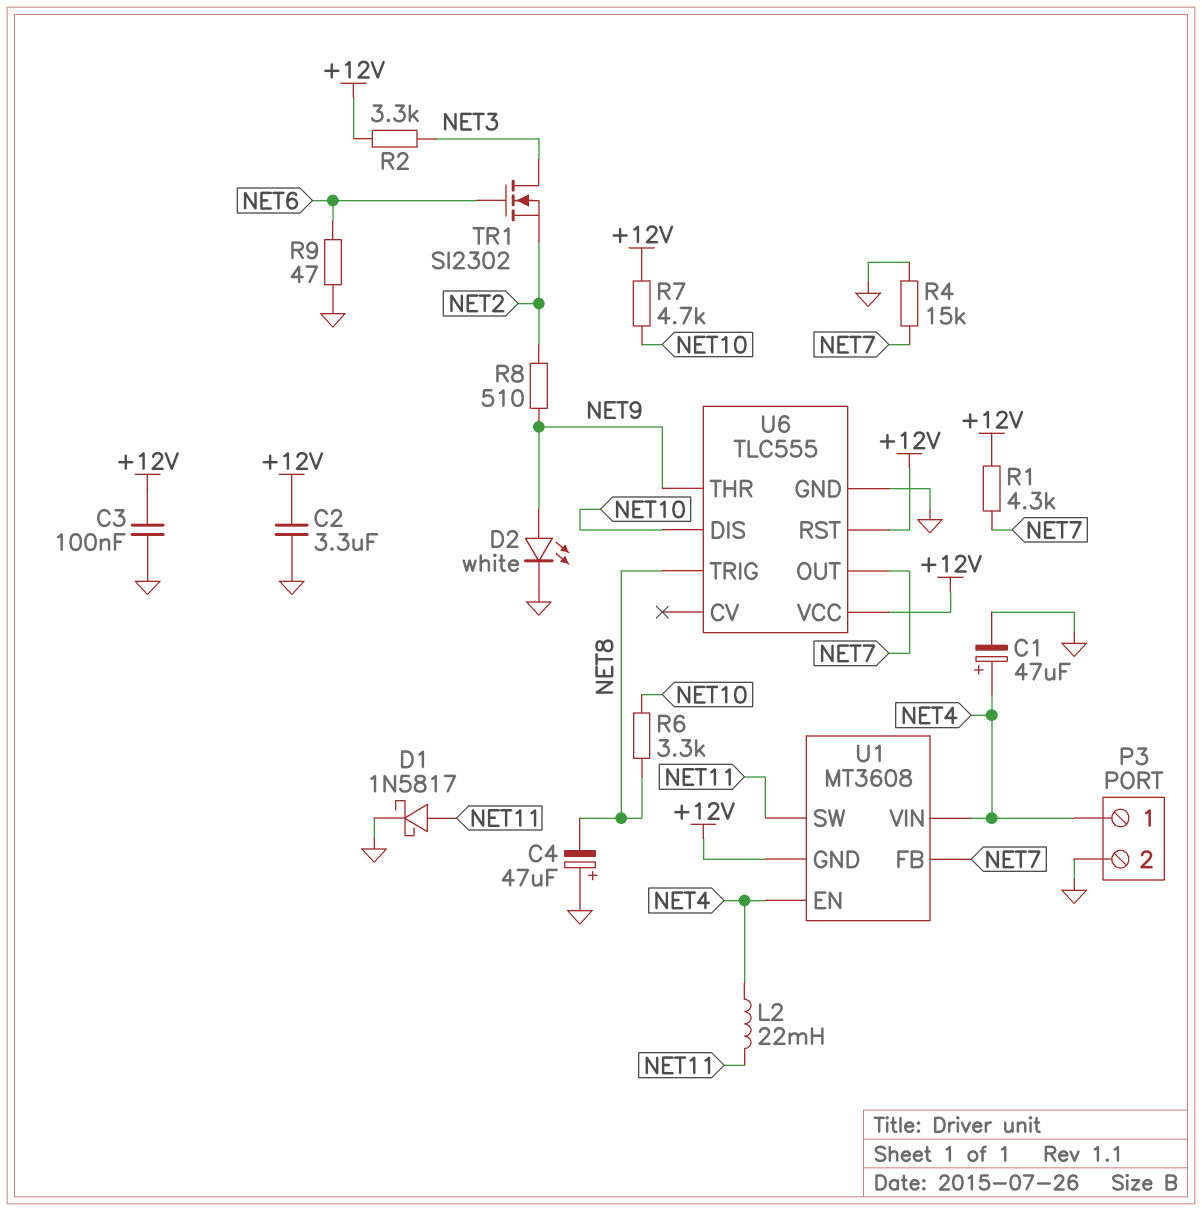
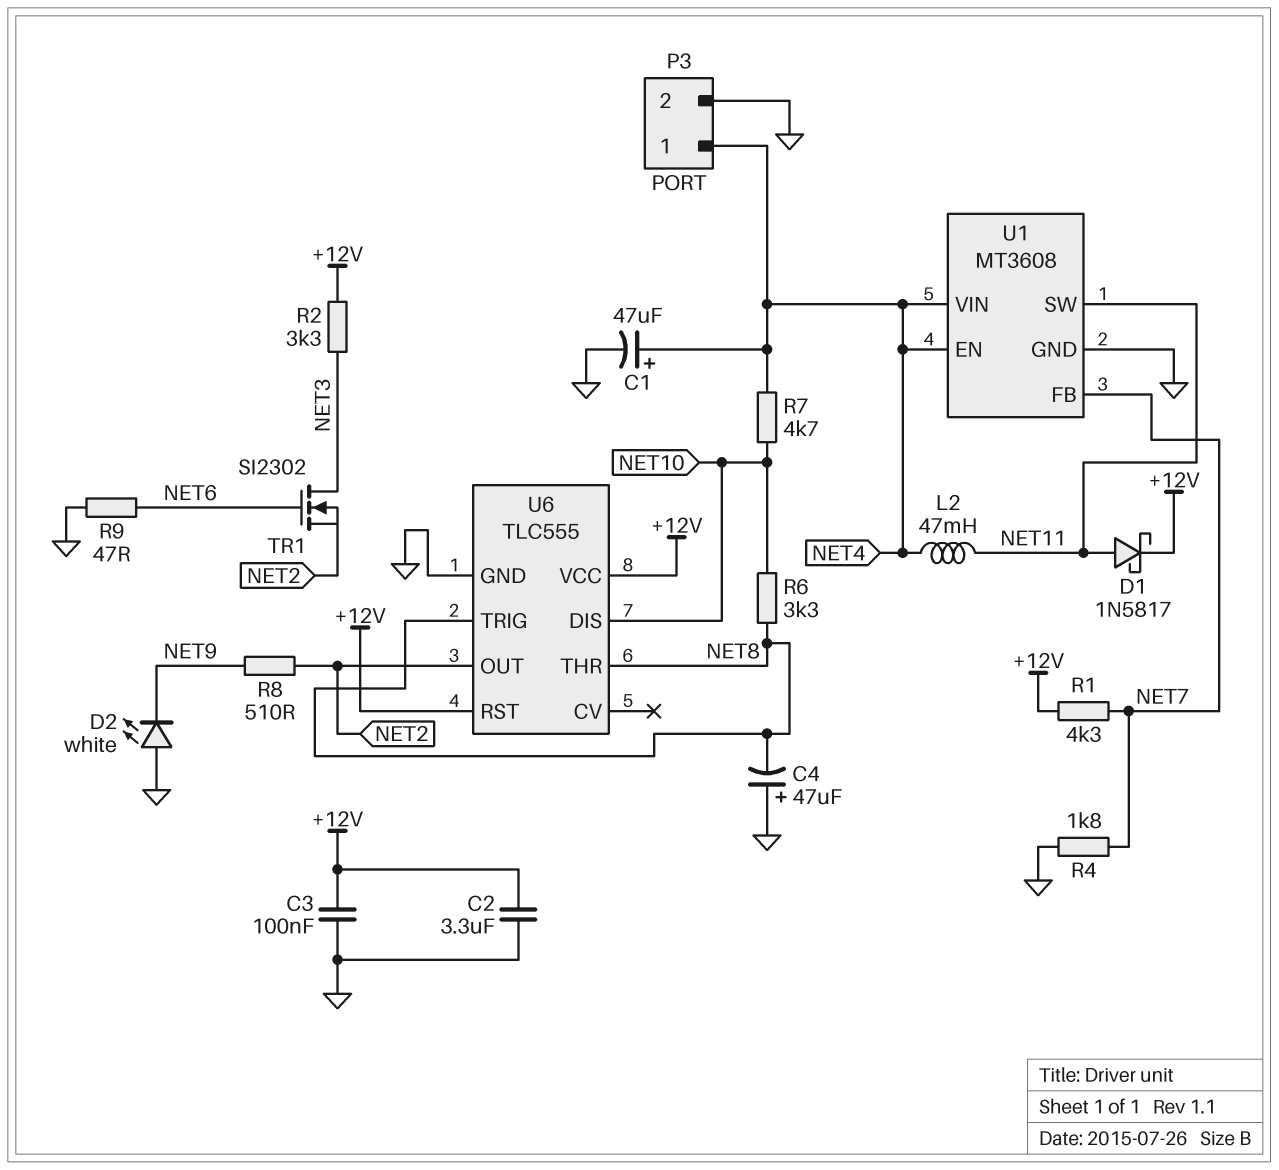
D1: schottky 1N5817 (A NET11, K GND) -> schottky 1N5817 (A NET11, K +12V)
D2: LED white (A NET9, K GND) -> LED white (A GND, K NET9)
L2: 22mH (NET4, NET11) -> 47mH (NET4, NET11)
R4: 15k (GND, NET7) -> 1.8k (GND, NET7)
R7: 4.7k (+12V, NET10) -> 4.7k (NET4, NET10)
U1 pin GND: +12V -> GND
U6 pin OUT: NET7 -> NET2
U6 pin THR: NET9 -> NET8

